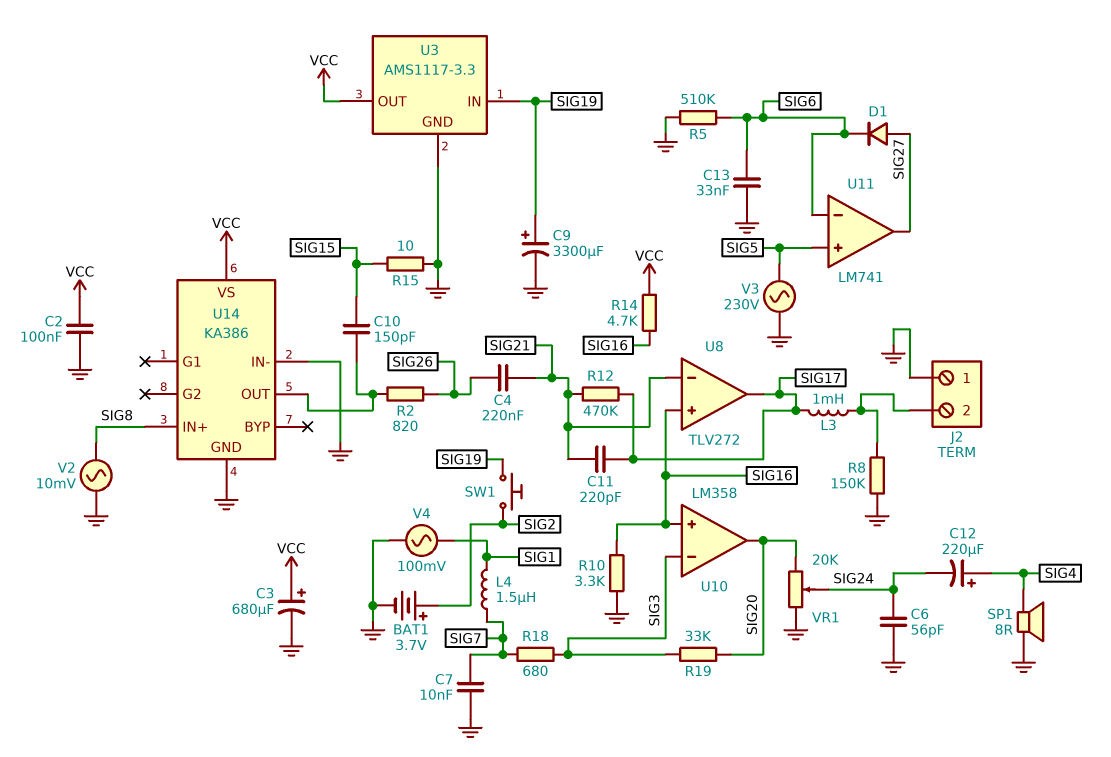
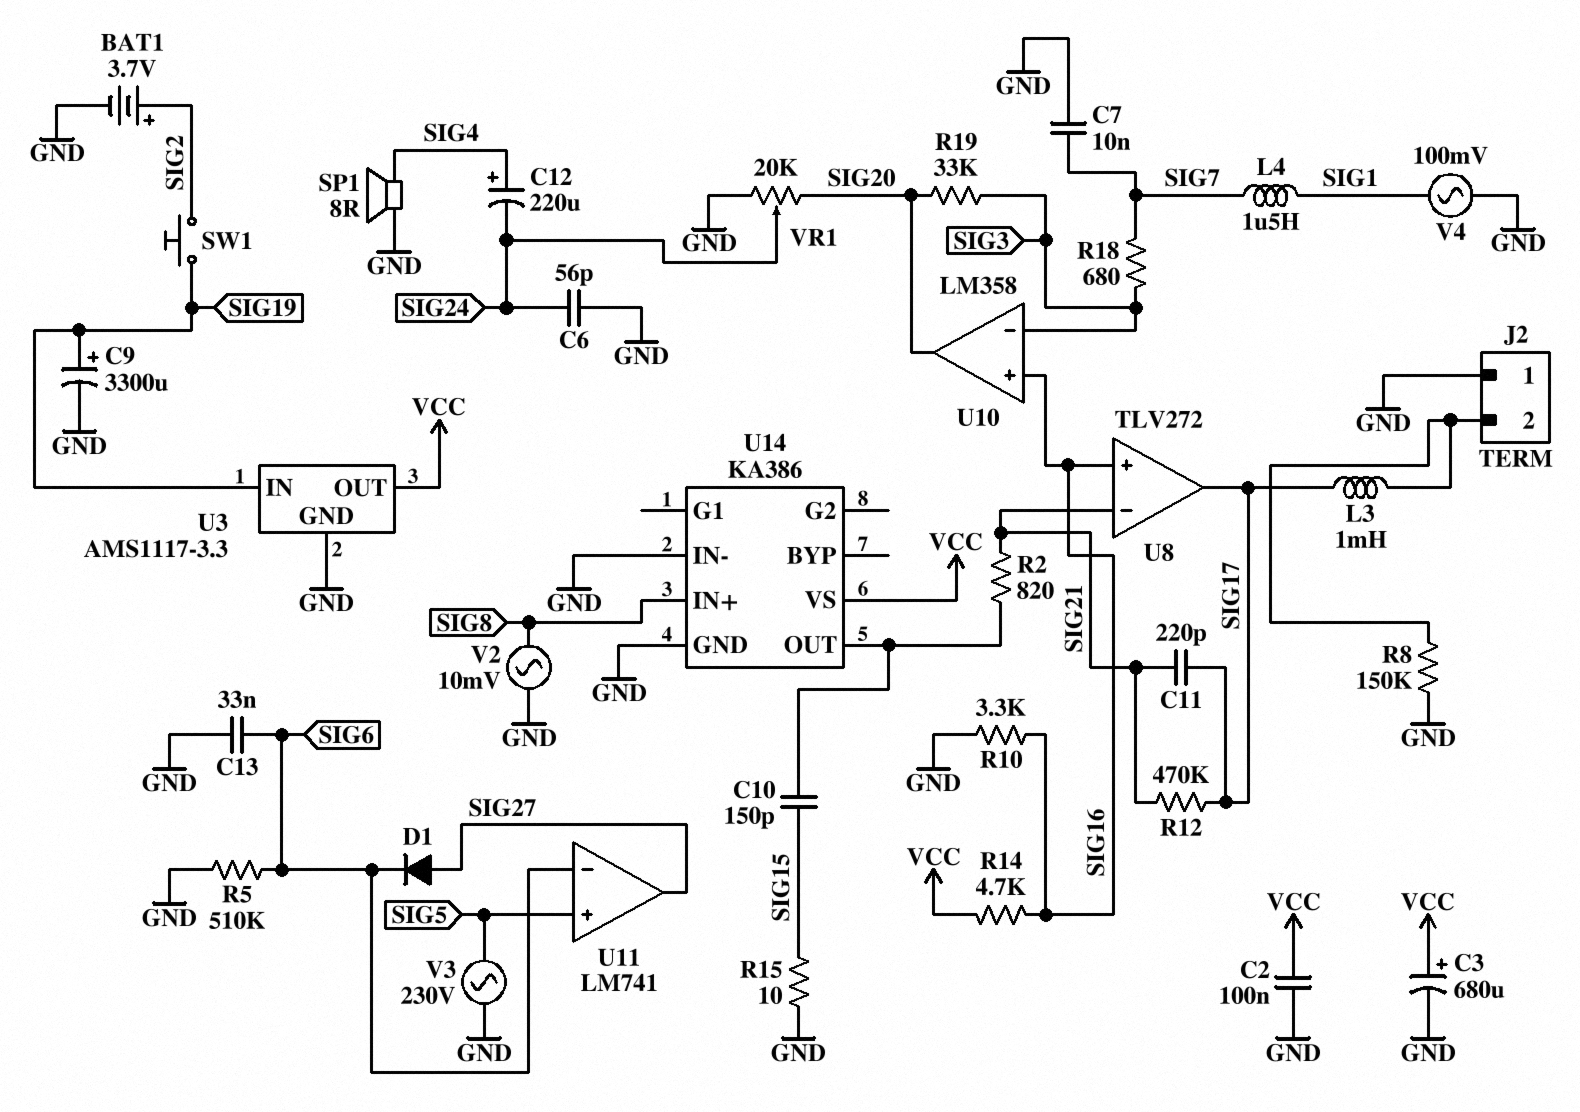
C4: 220nF (SIG21, SIG26) -> none
R2: 820 (SIG26, U14/OUT) -> 820 (SIG21, U14/OUT)

